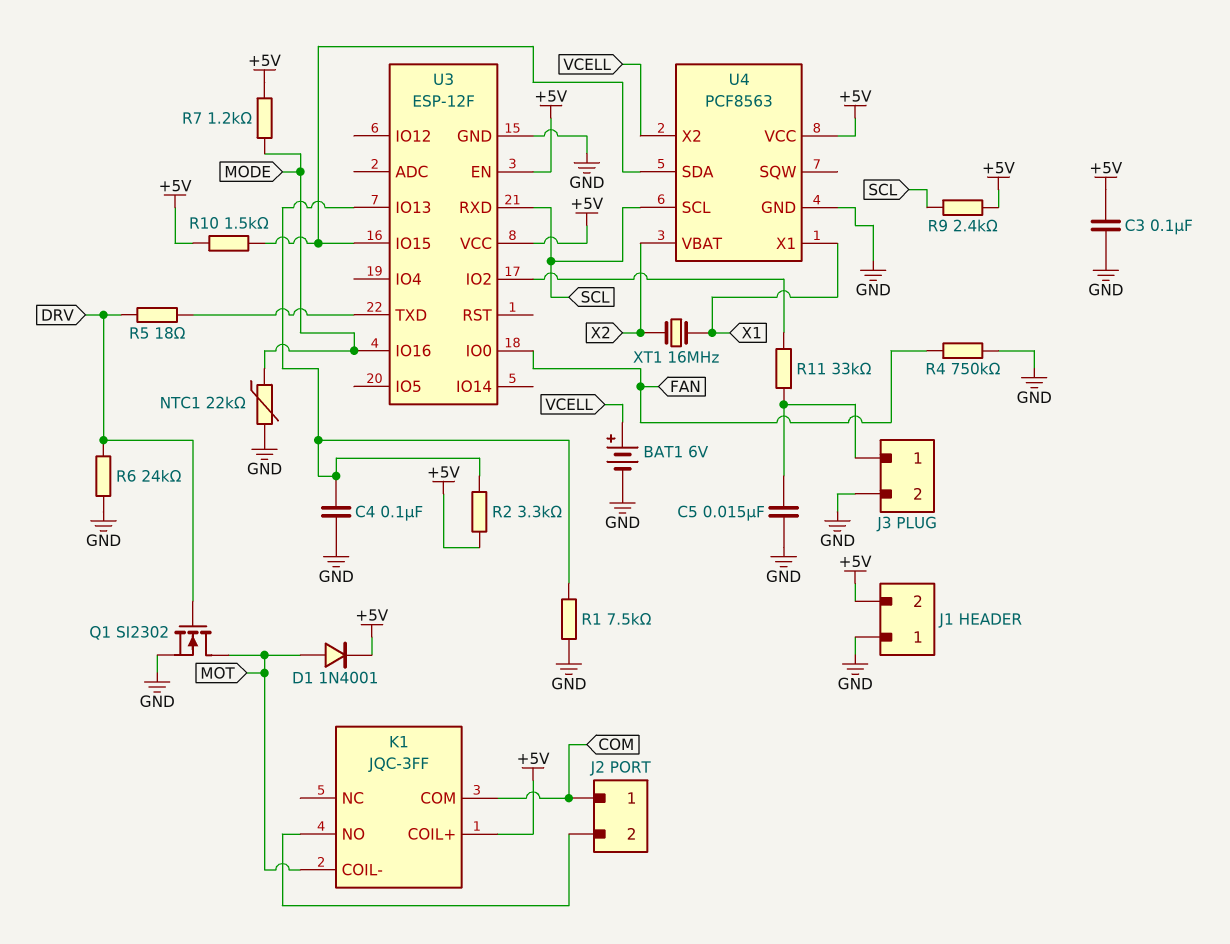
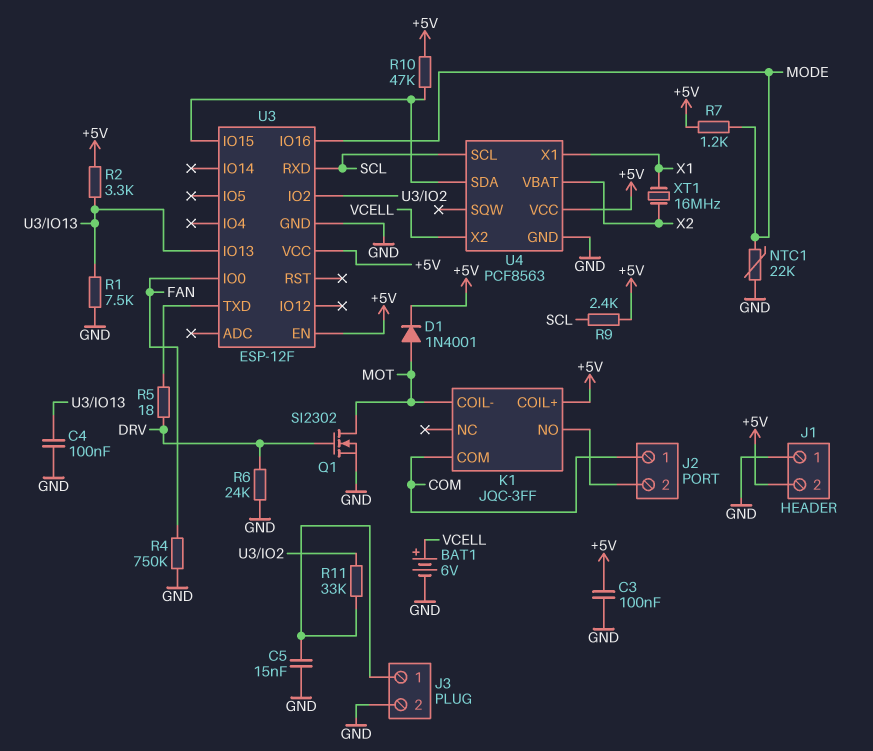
R10: 1.5k (+5V, U3/IO15) -> 47k (+5V, U3/IO15)

